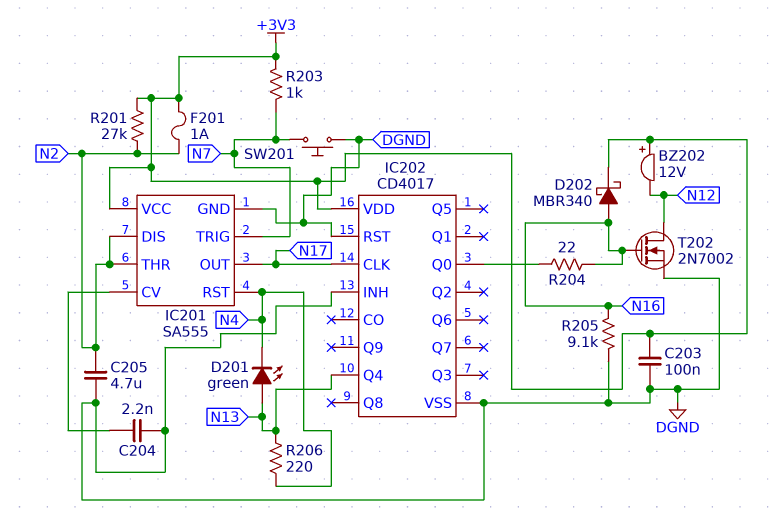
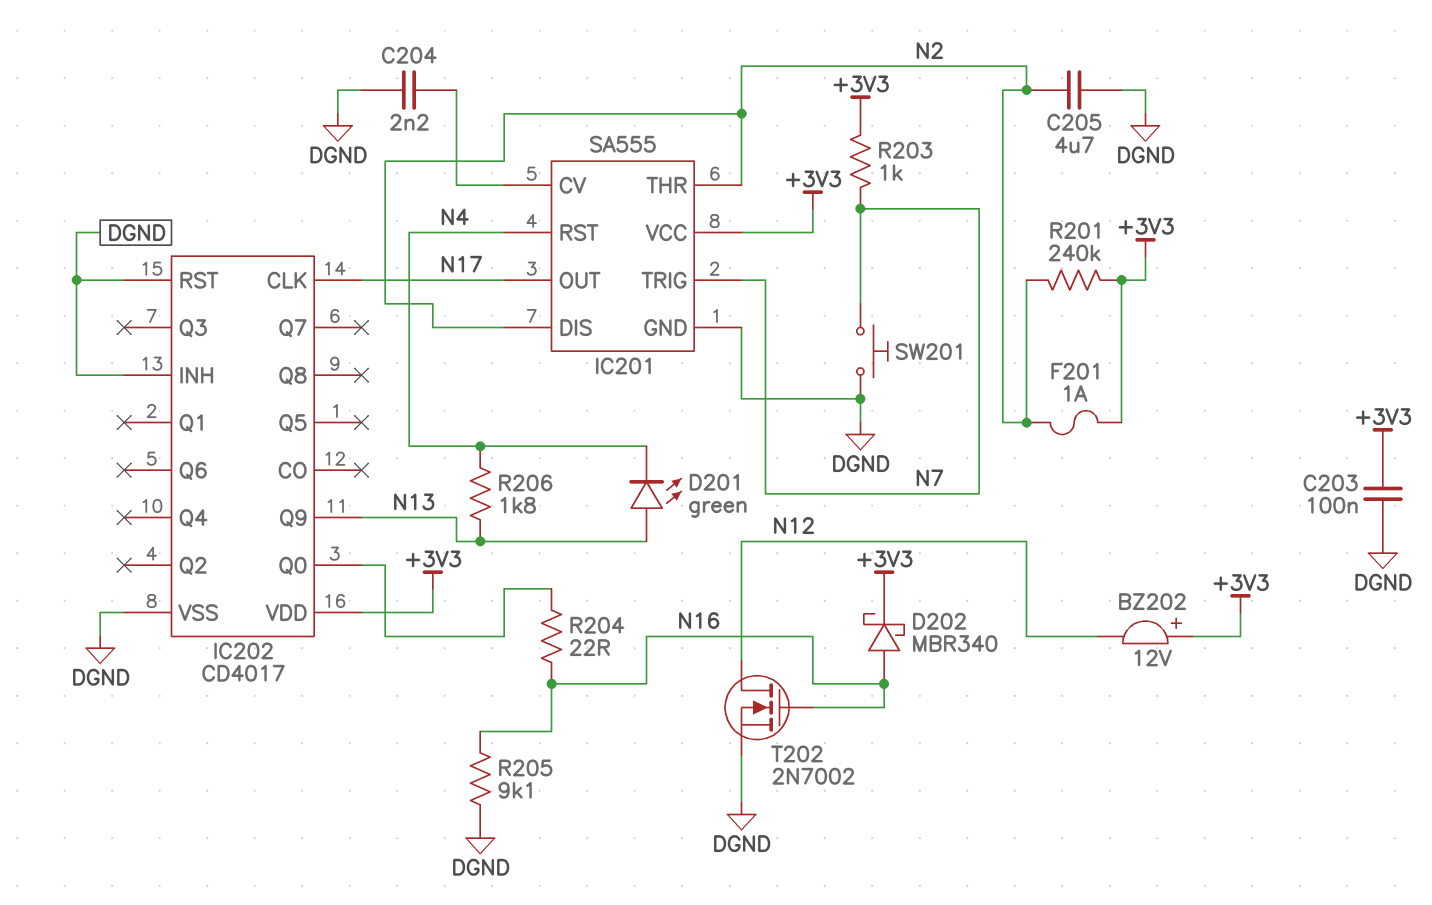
IC202 pin Q4: N13 -> none
IC202 pin Q9: none -> N13
R201: 27k (+3V3, N2) -> 240k (+3V3, N2)
R206: 220 (N4, N13) -> 1.8k (N4, N13)

